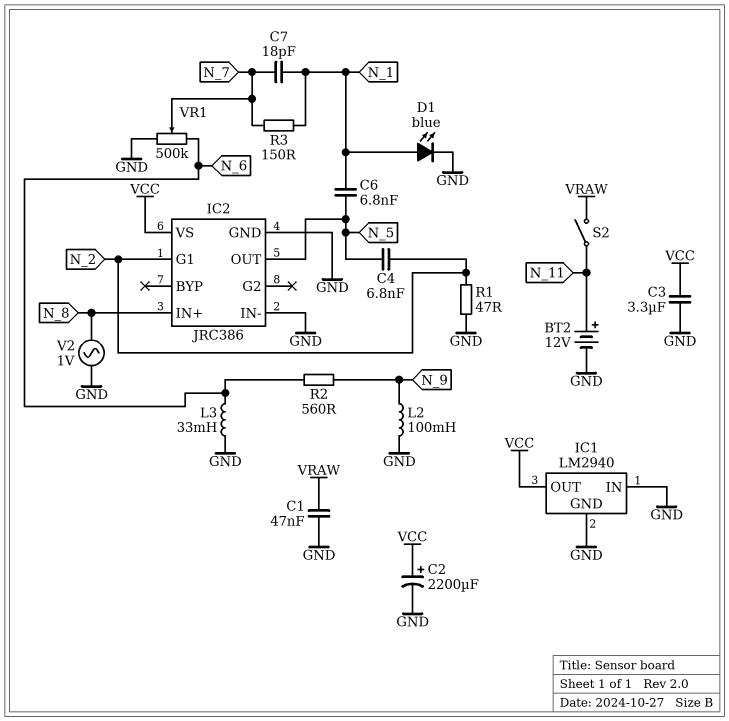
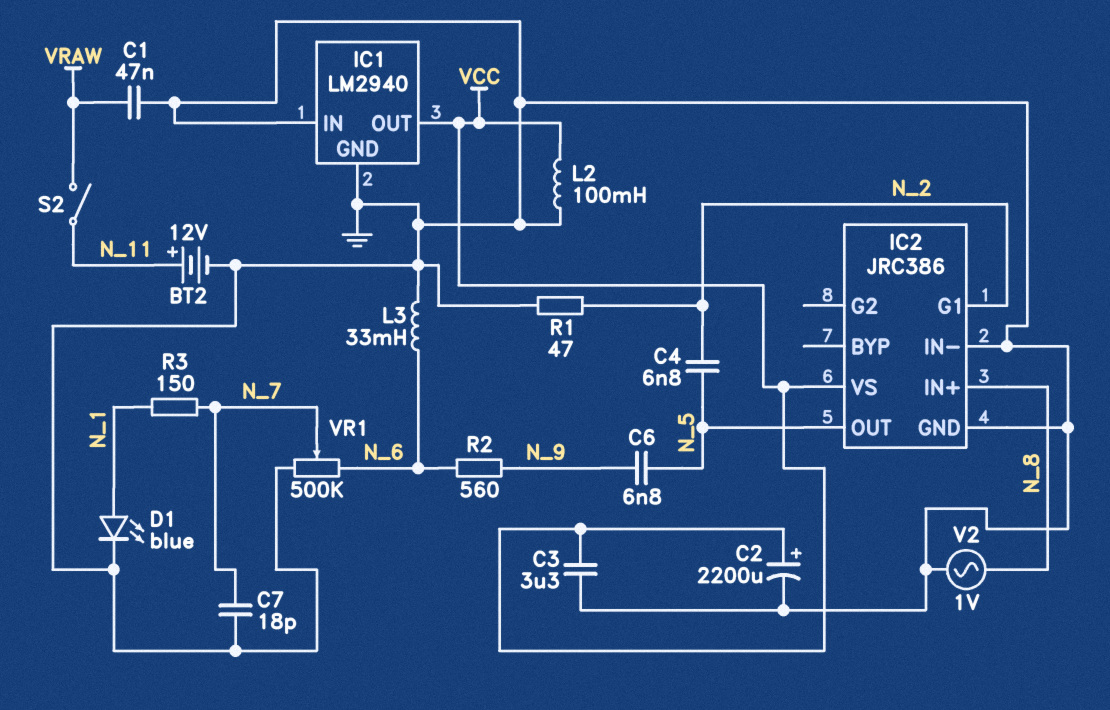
C6: 6.8nF (N_1, N_5) -> 6.8nF (N_5, N_9)
C7: 18pF (N_1, N_7) -> 18pF (GND, N_7)
L2: 100mH (GND, N_9) -> 100mH (GND, VCC)

